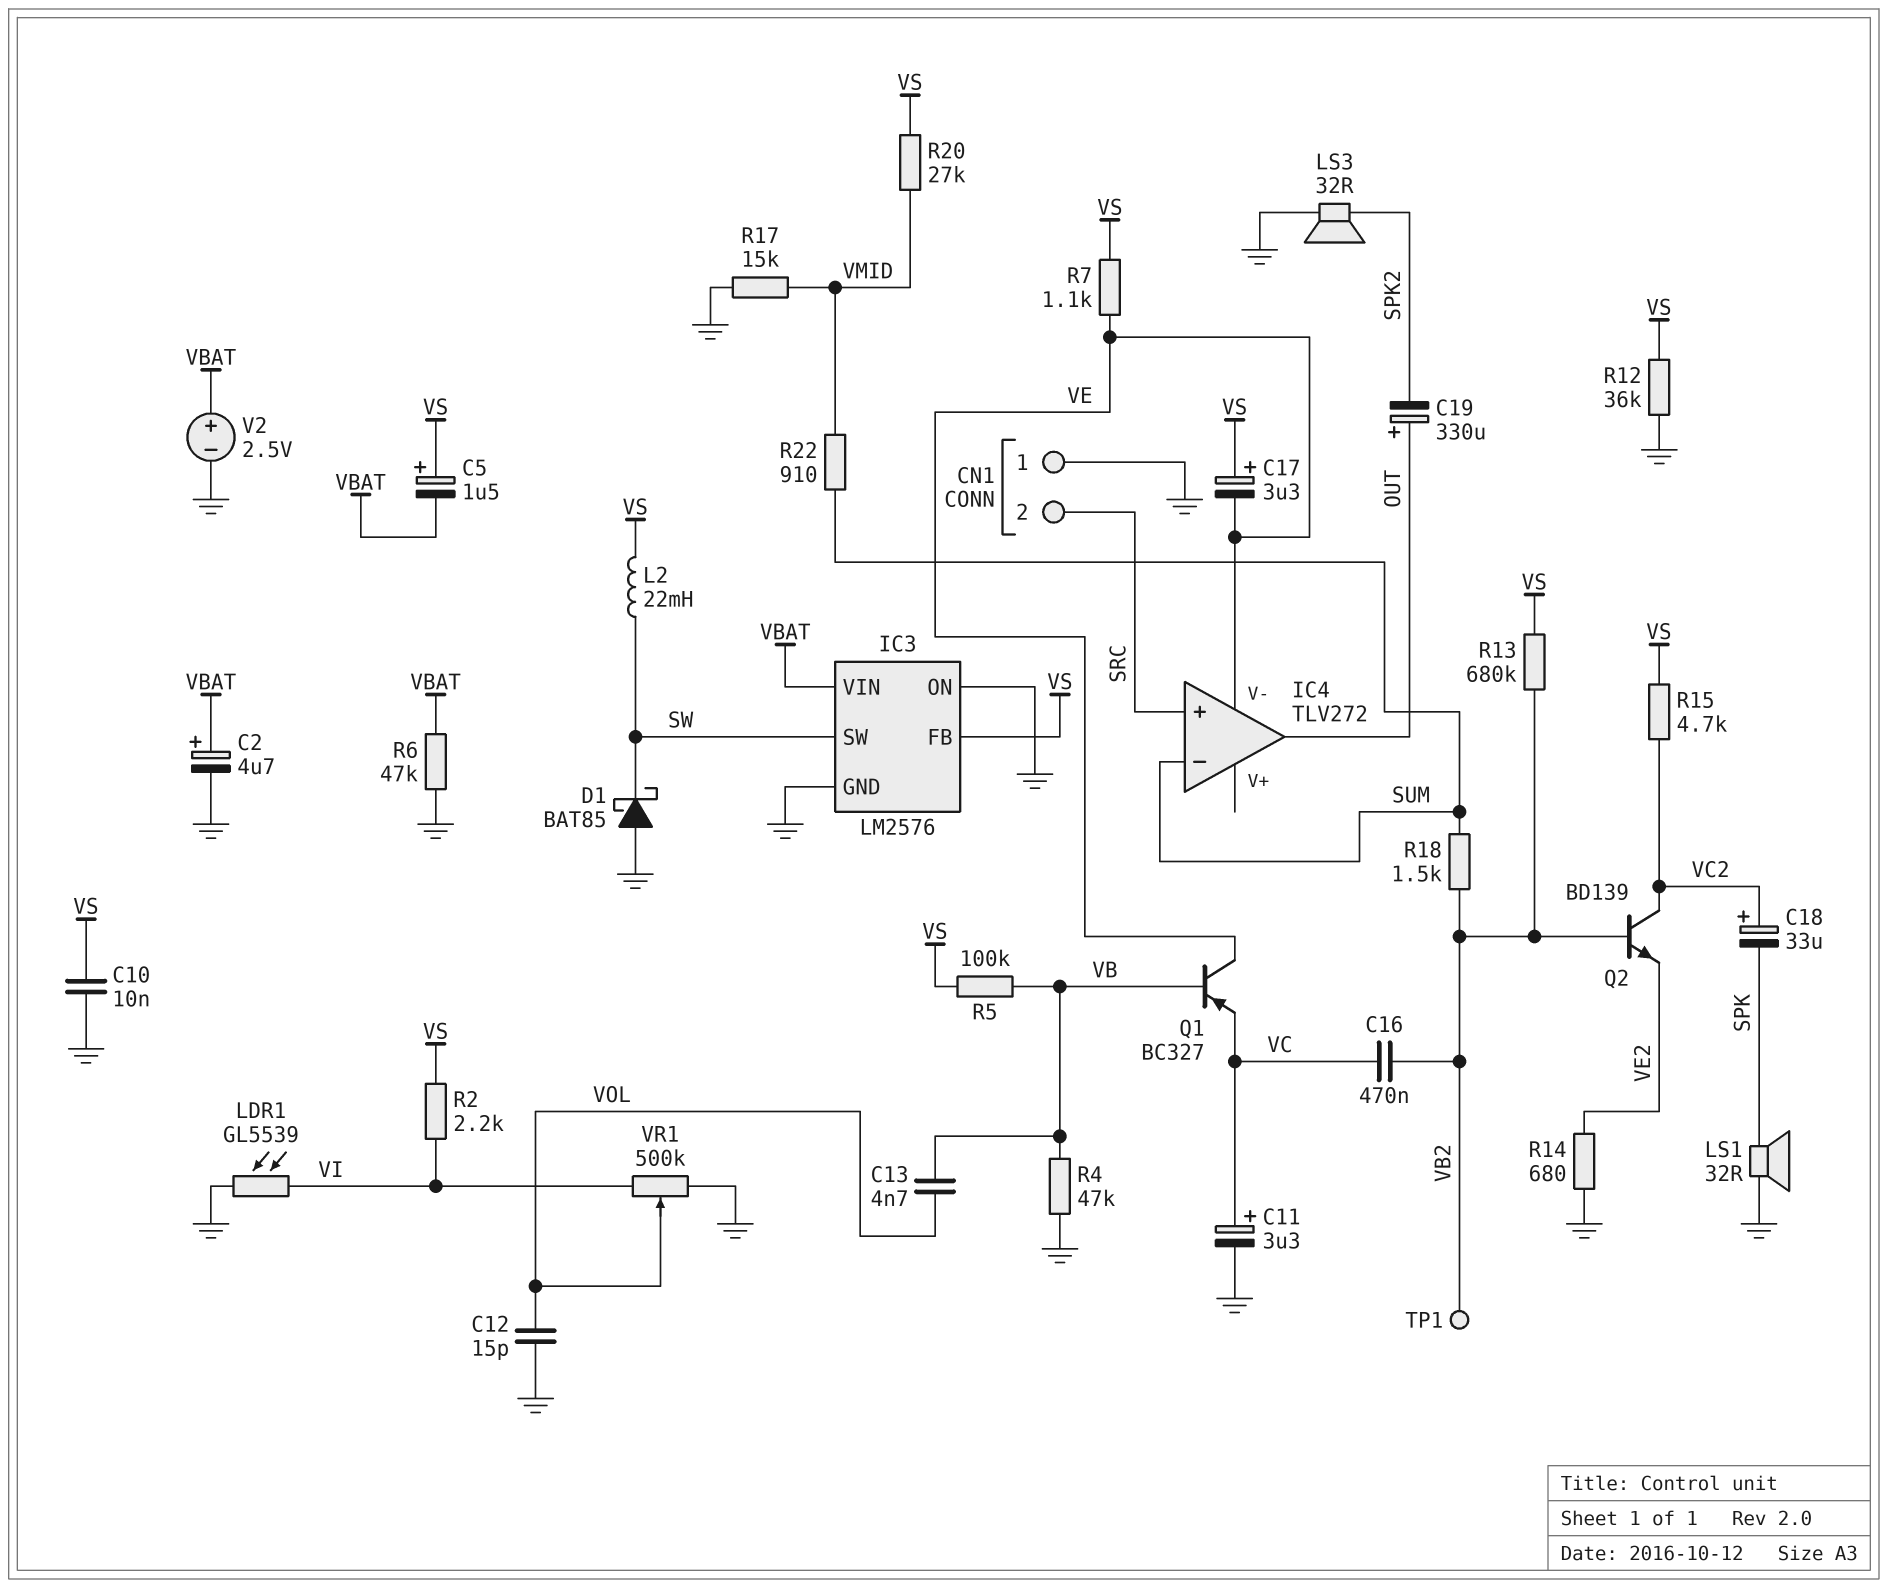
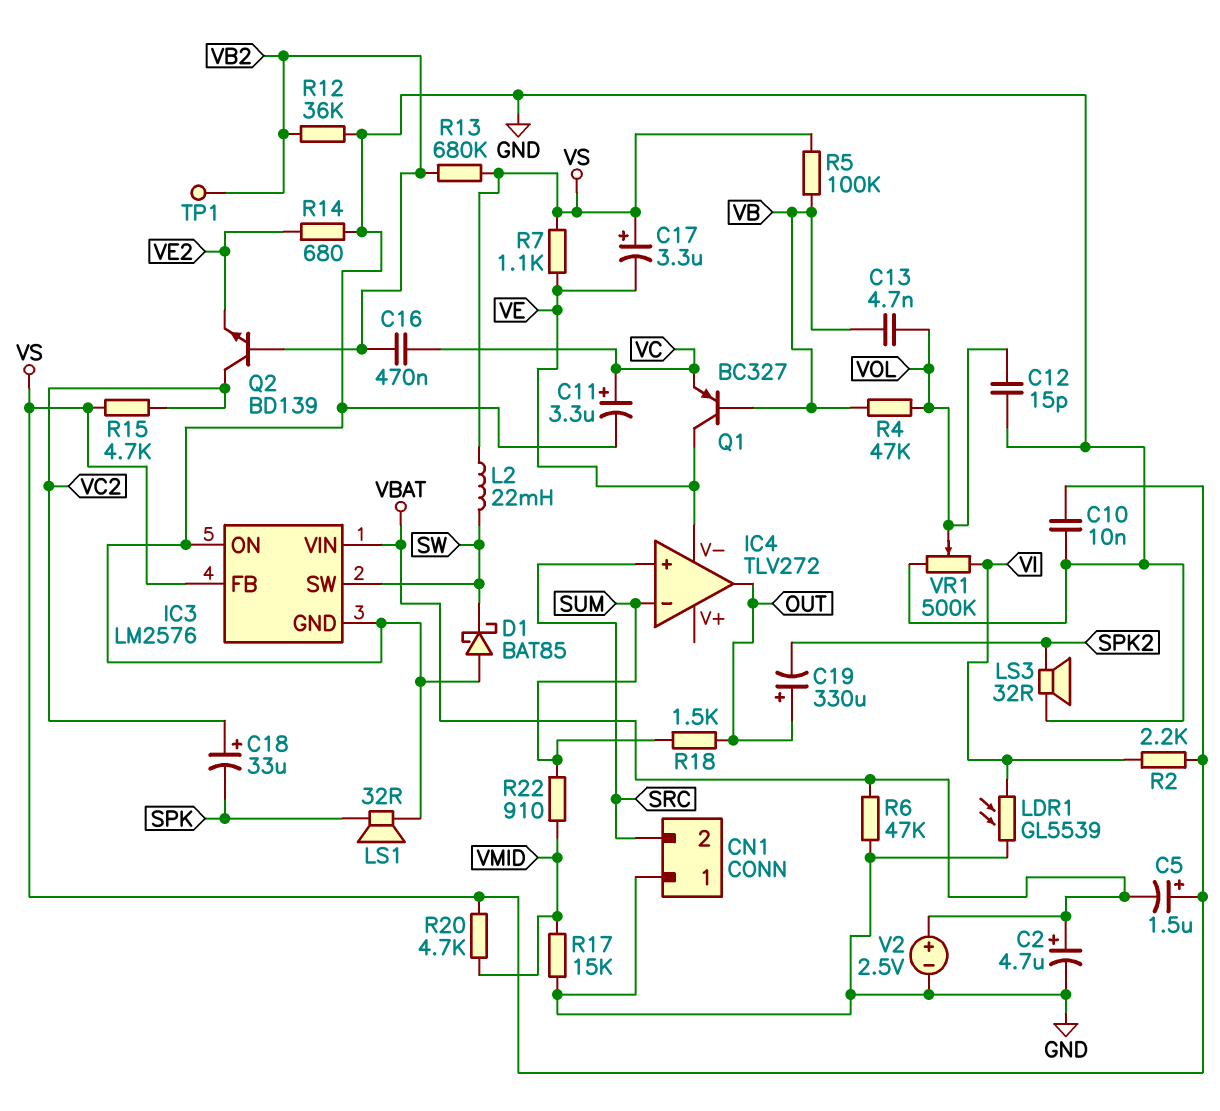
R4: 47k (GND, VB) -> 47k (VB, VOL)
R12: 36k (GND, VS) -> 36k (GND, VB2)
R18: 1.5k (SUM, VB2) -> 1.5k (OUT, SUM)
R20: 27k (VMID, VS) -> 4.7k (VMID, VS)

